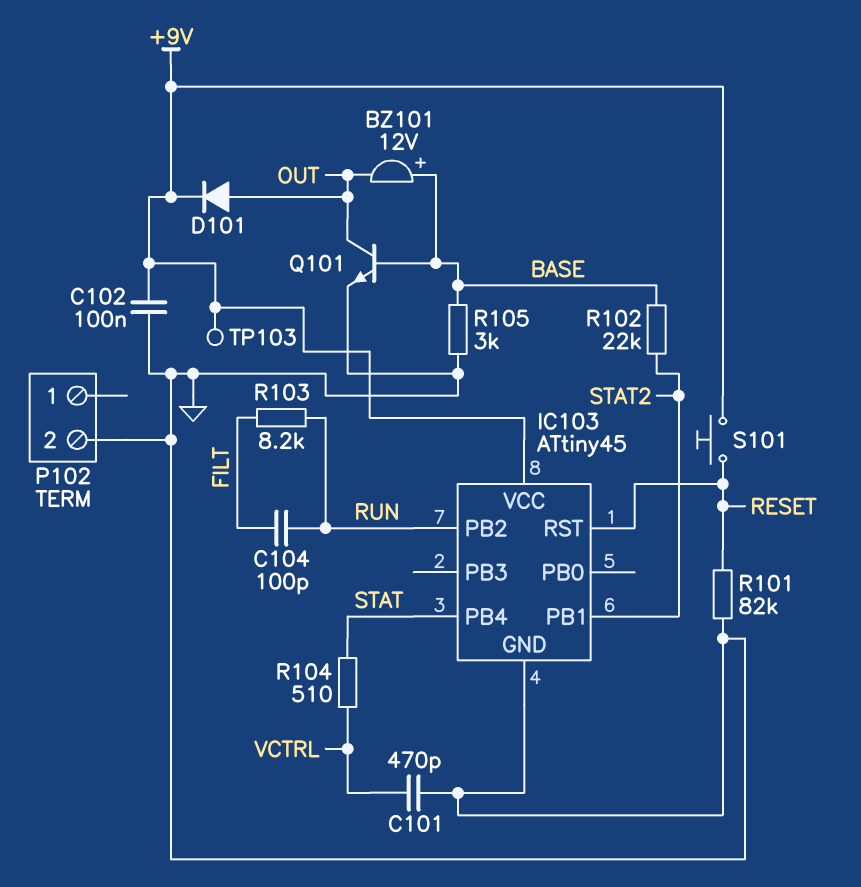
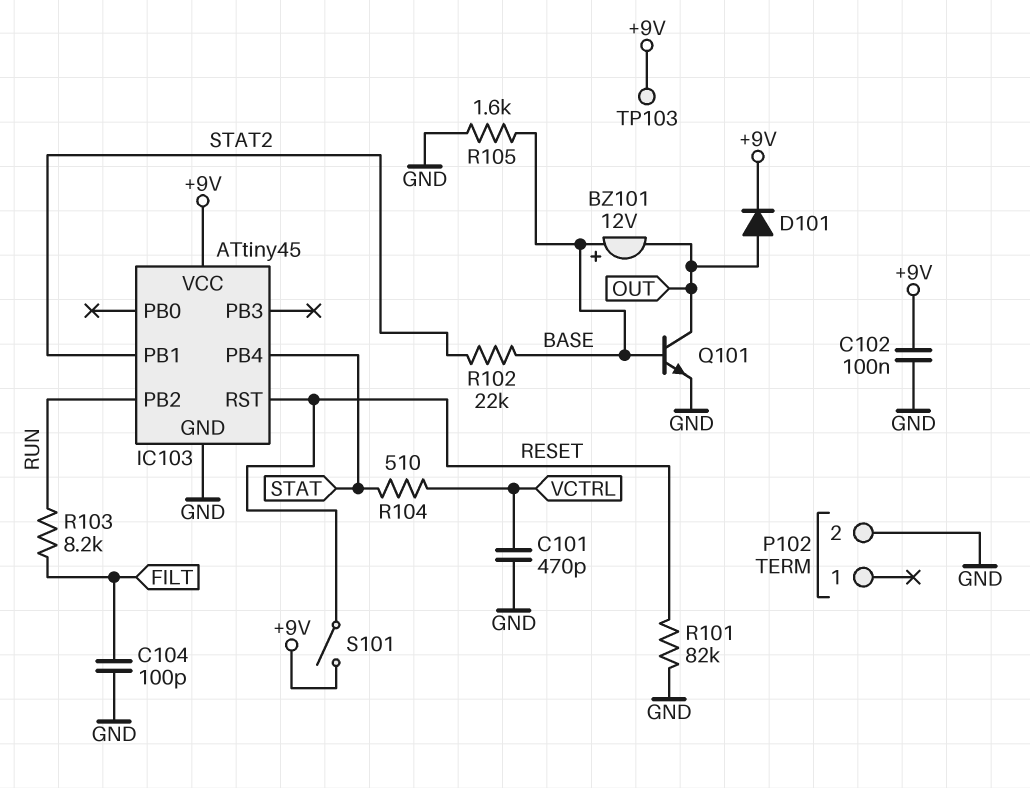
C104: 100pF (FILT, RUN) -> 100pF (FILT, GND)
R105: 3k (BASE, GND) -> 1.6k (BASE, GND)
S101: button (+9V, RESET) -> switch (+9V, RESET)

